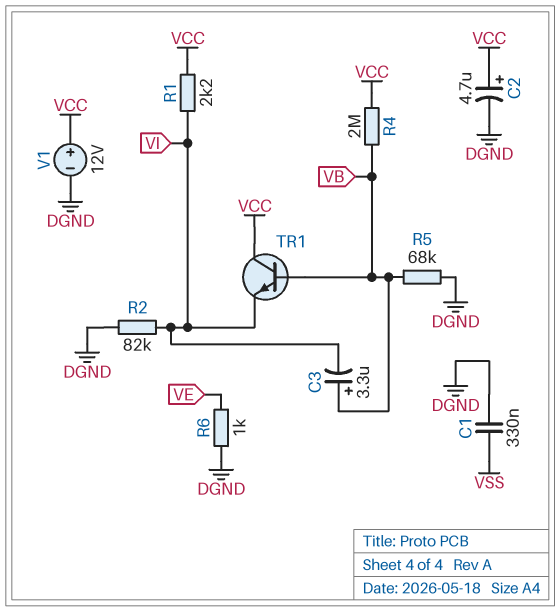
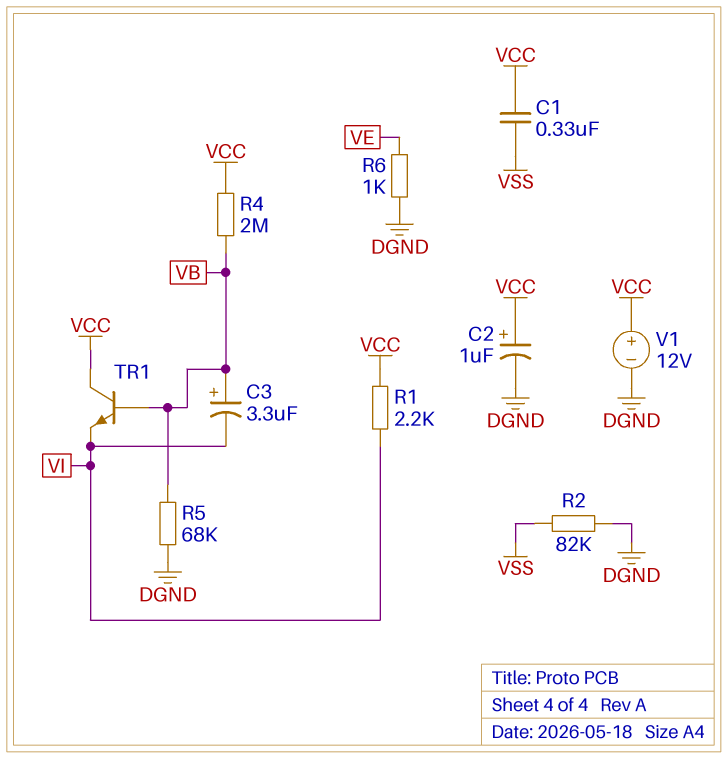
C1: 330nF (DGND, VSS) -> 330nF (VCC, VSS)
C2: 4.7uF (plus VCC, minus DGND) -> 1uF (plus VCC, minus DGND)
R2: 82k (DGND, VI) -> 82k (DGND, VSS)

